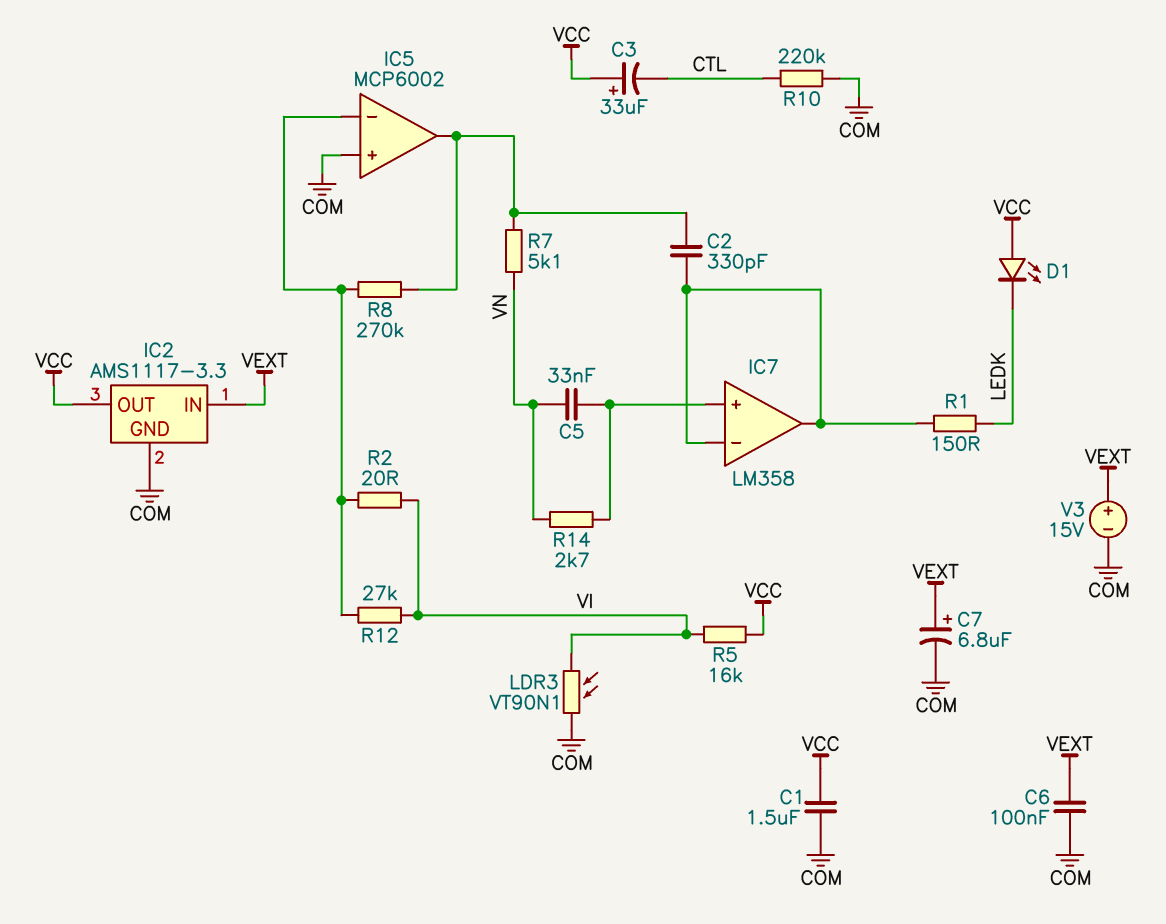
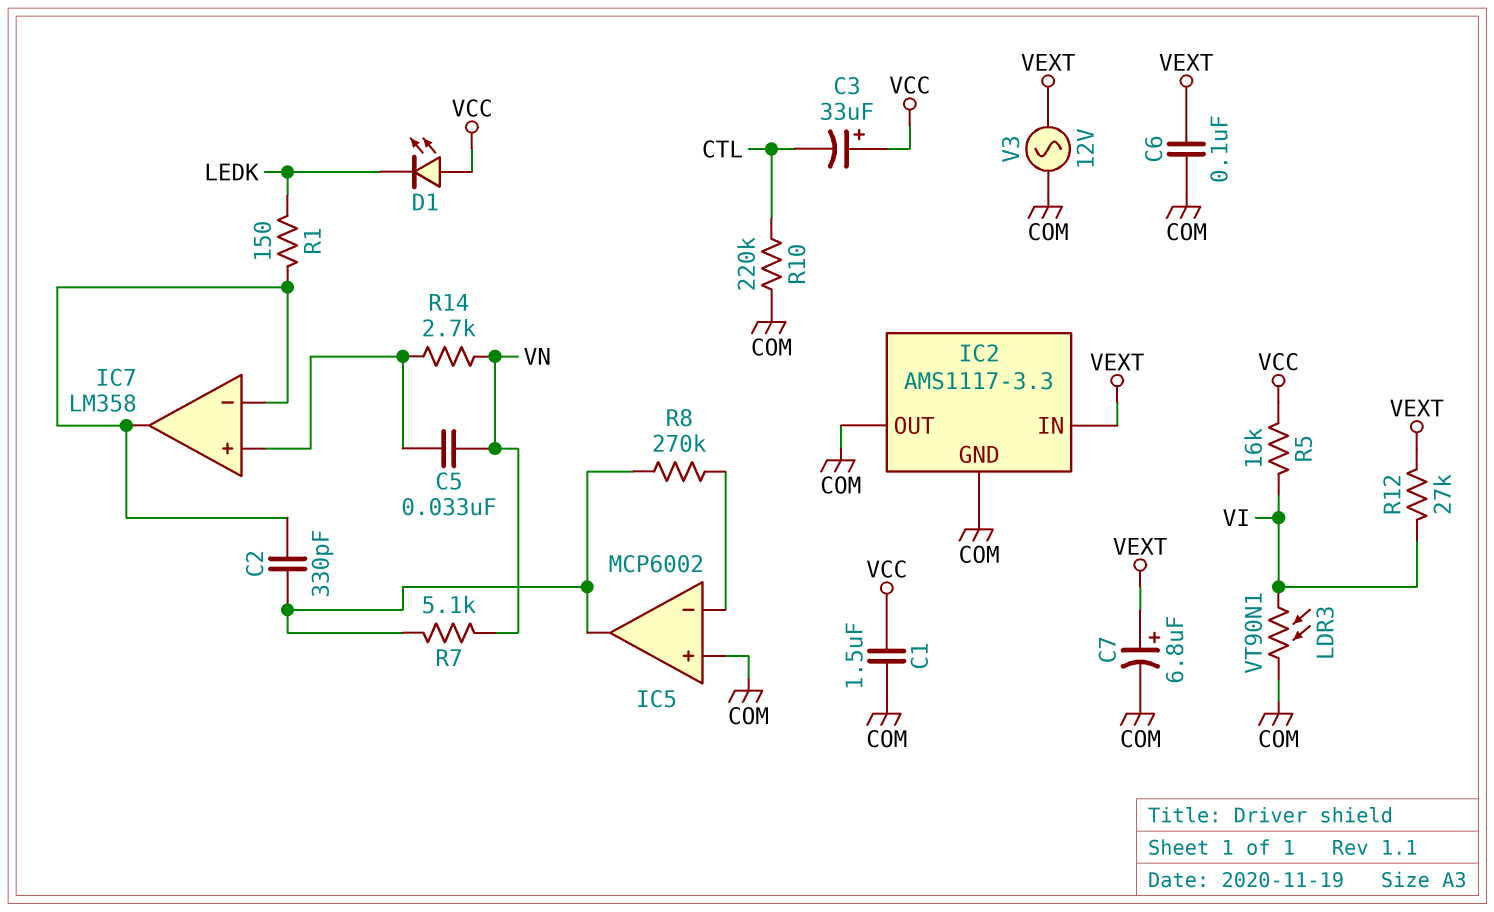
IC2 pin OUT: VCC -> COM
R2: 20 (IC5/in-, VI) -> none
R12: 27k (IC5/in-, VI) -> 27k (VEXT, VI)
V3: 15V (plus VEXT, minus COM) -> AC 12V (COM, VEXT)

